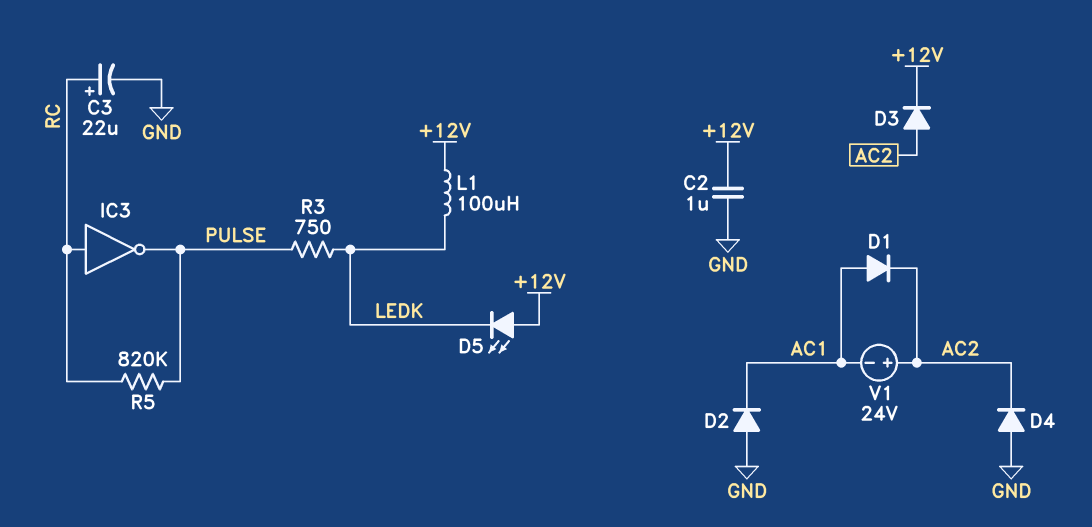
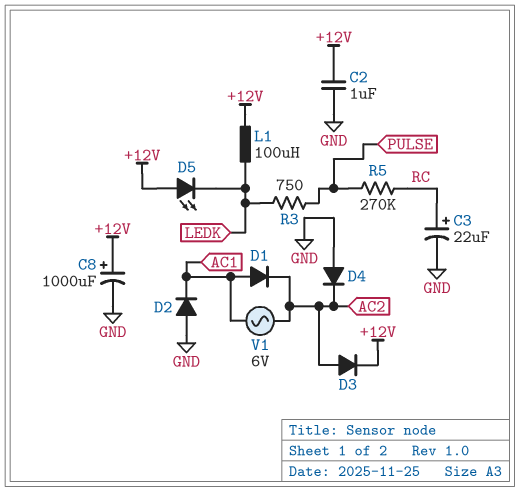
C8: none -> 1000uF (plus +12V, minus GND)
IC3: NOT (in RC, out PULSE) -> none
R5: 820k (PULSE, RC) -> 270k (PULSE, RC)
V1: 24V (plus AC2, minus AC1) -> AC 6V (AC1, AC2)

